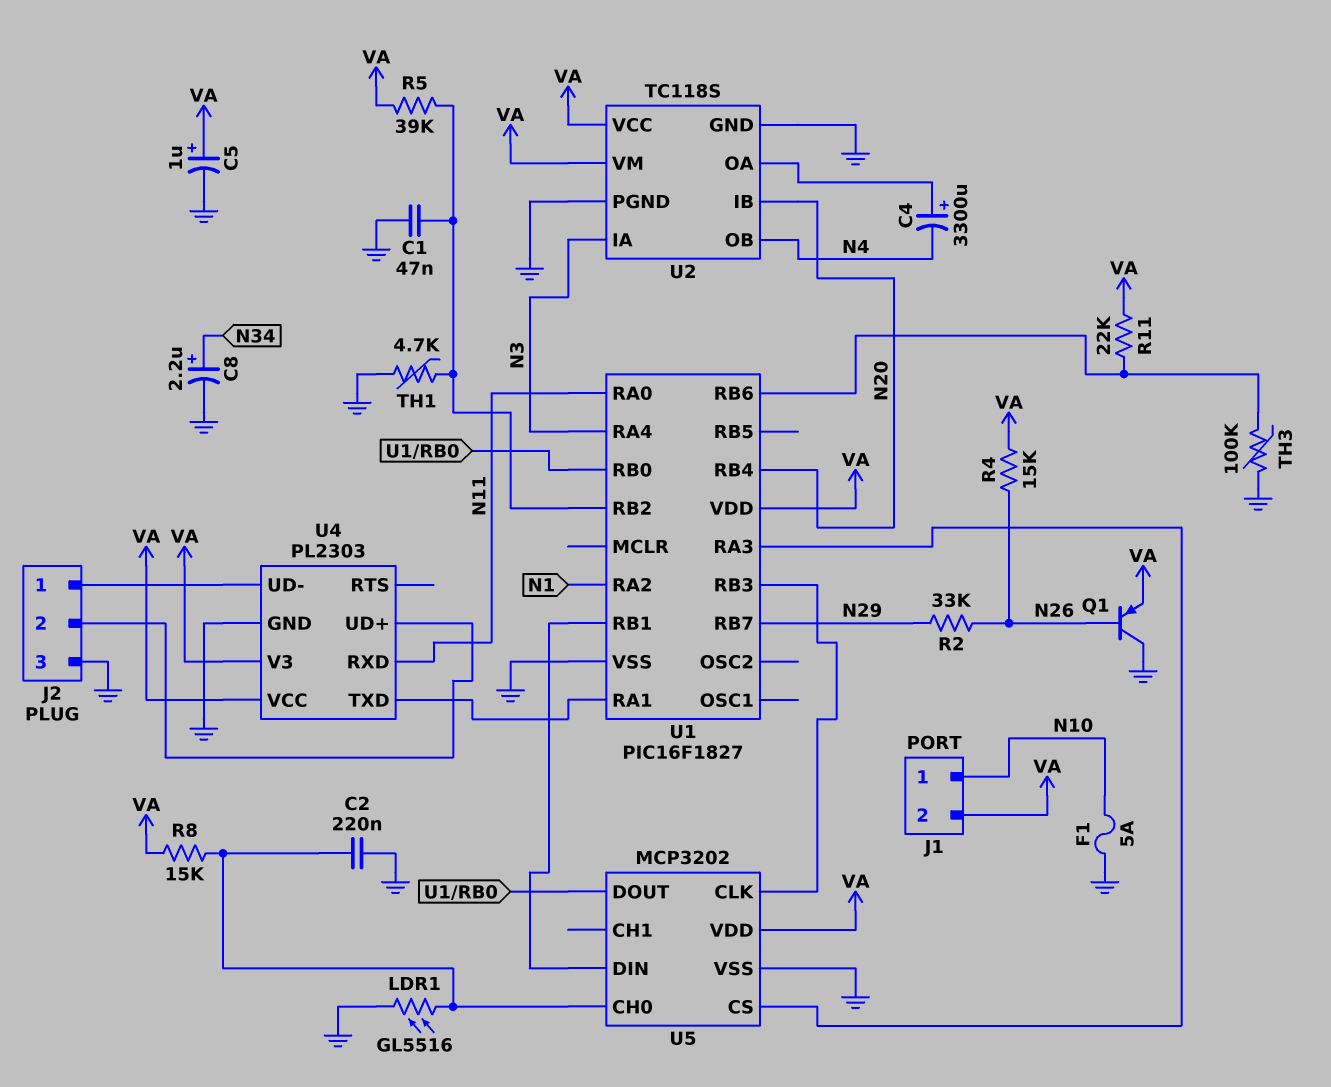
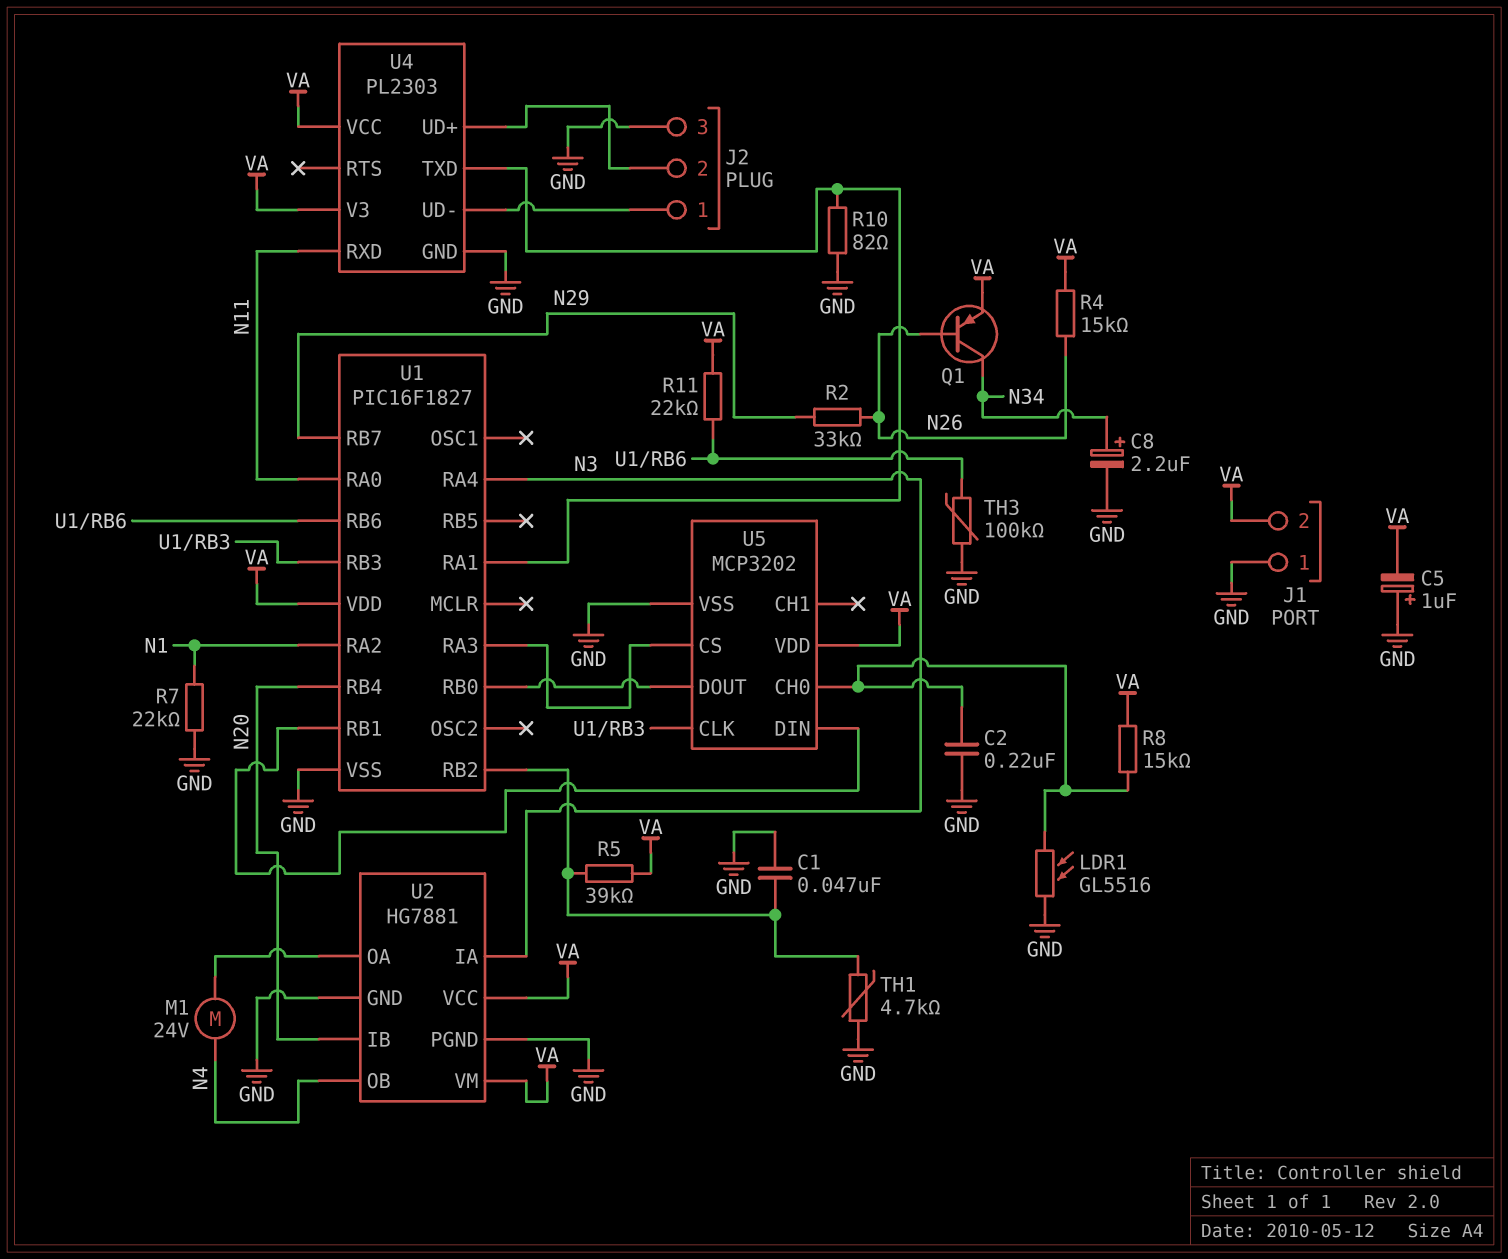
C4: 3300uF (plus U2/OA, minus N4) -> none
C5: 1uF (plus VA, minus GND) -> 1uF (plus GND, minus VA)
F1: 5A (GND, N10) -> none
J1 pin 1: N10 -> GND
M1: none -> motor 24V (N4, U2/OA)
Q1: PNP (B N26, C GND, E VA) -> PNP (B N26, C N34, E VA)
R7: none -> 22k (GND, N1)
R10: none -> 82 (GND, U1/RA1)
U2: TC118S -> HG7881

